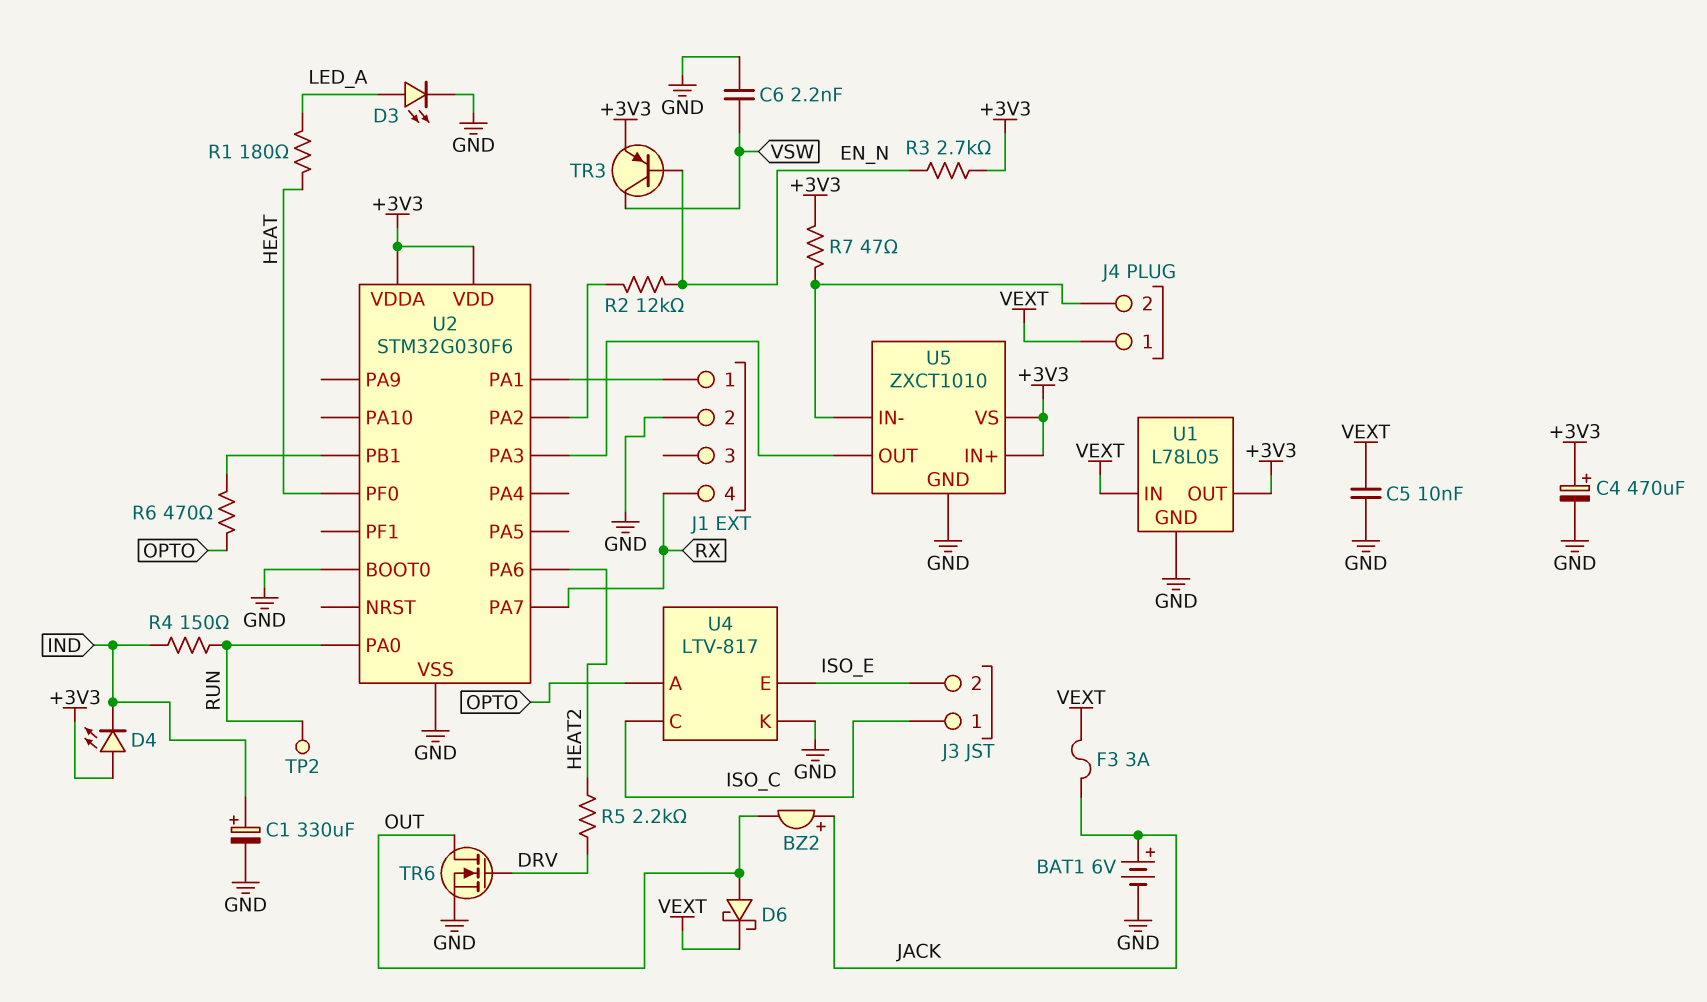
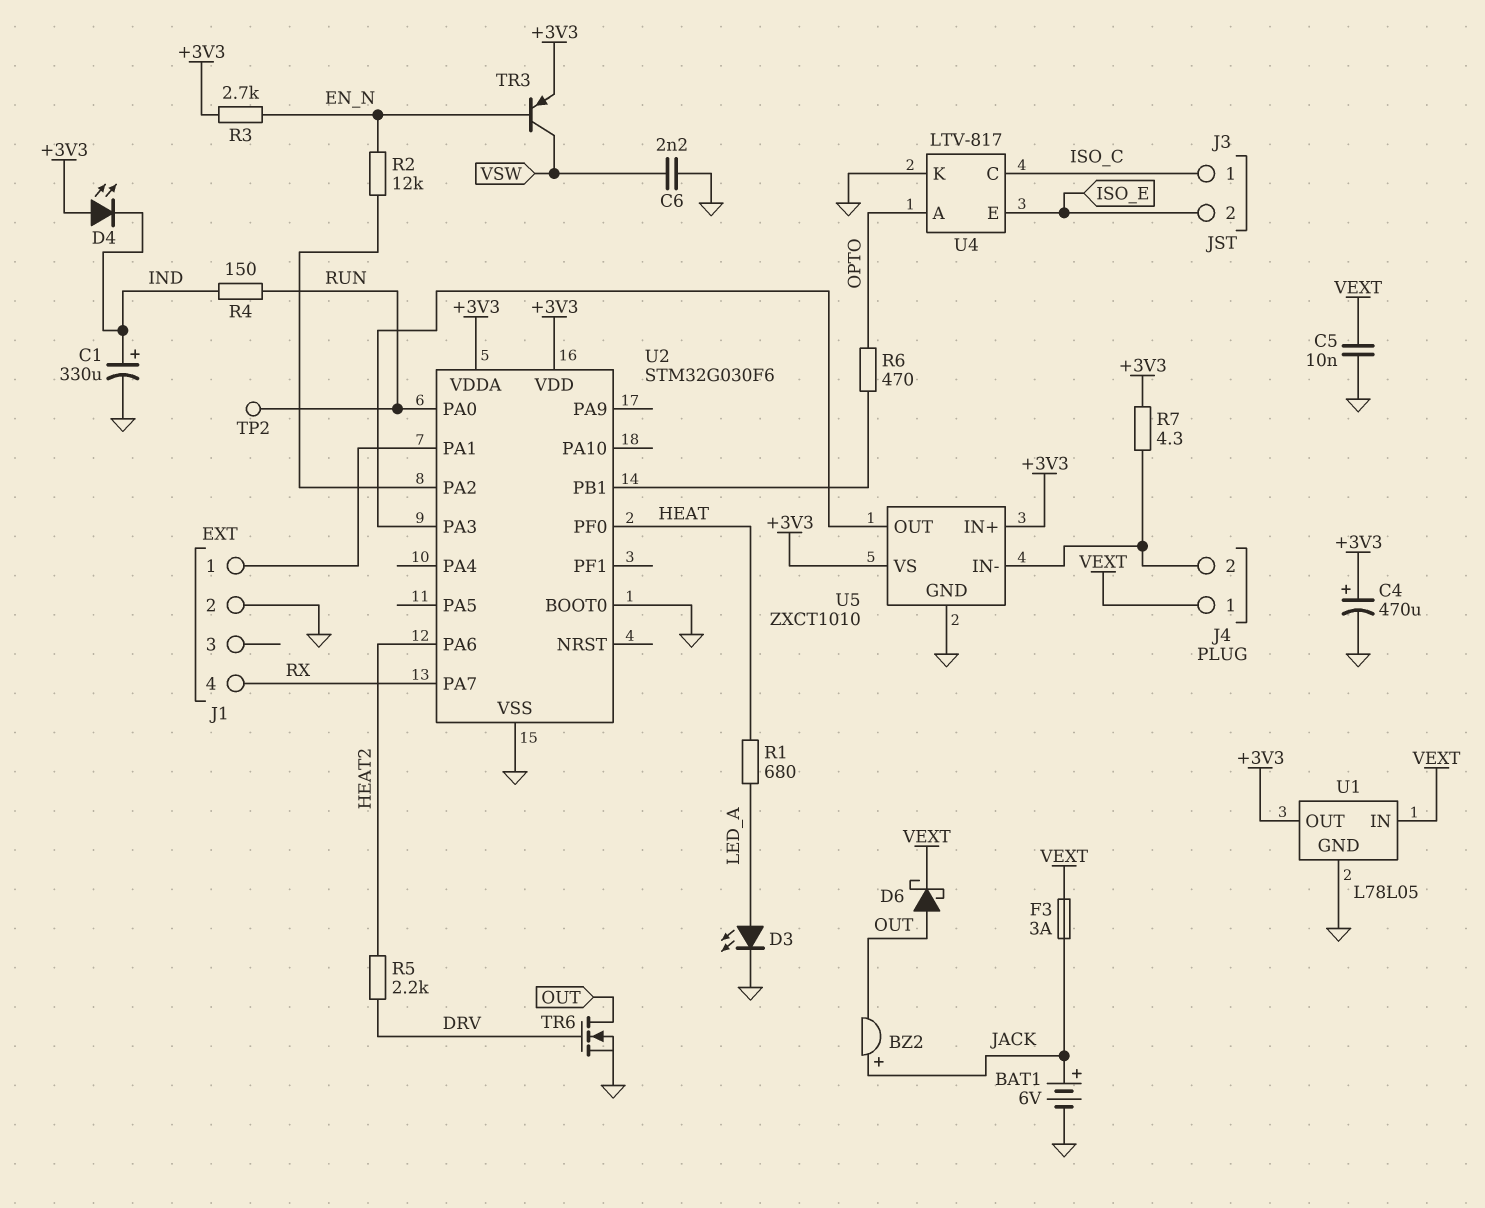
R1: 180 (HEAT, LED_A) -> 680 (HEAT, LED_A)
R7: 47 (+3V3, J4/2) -> 4.3 (+3V3, J4/2)

